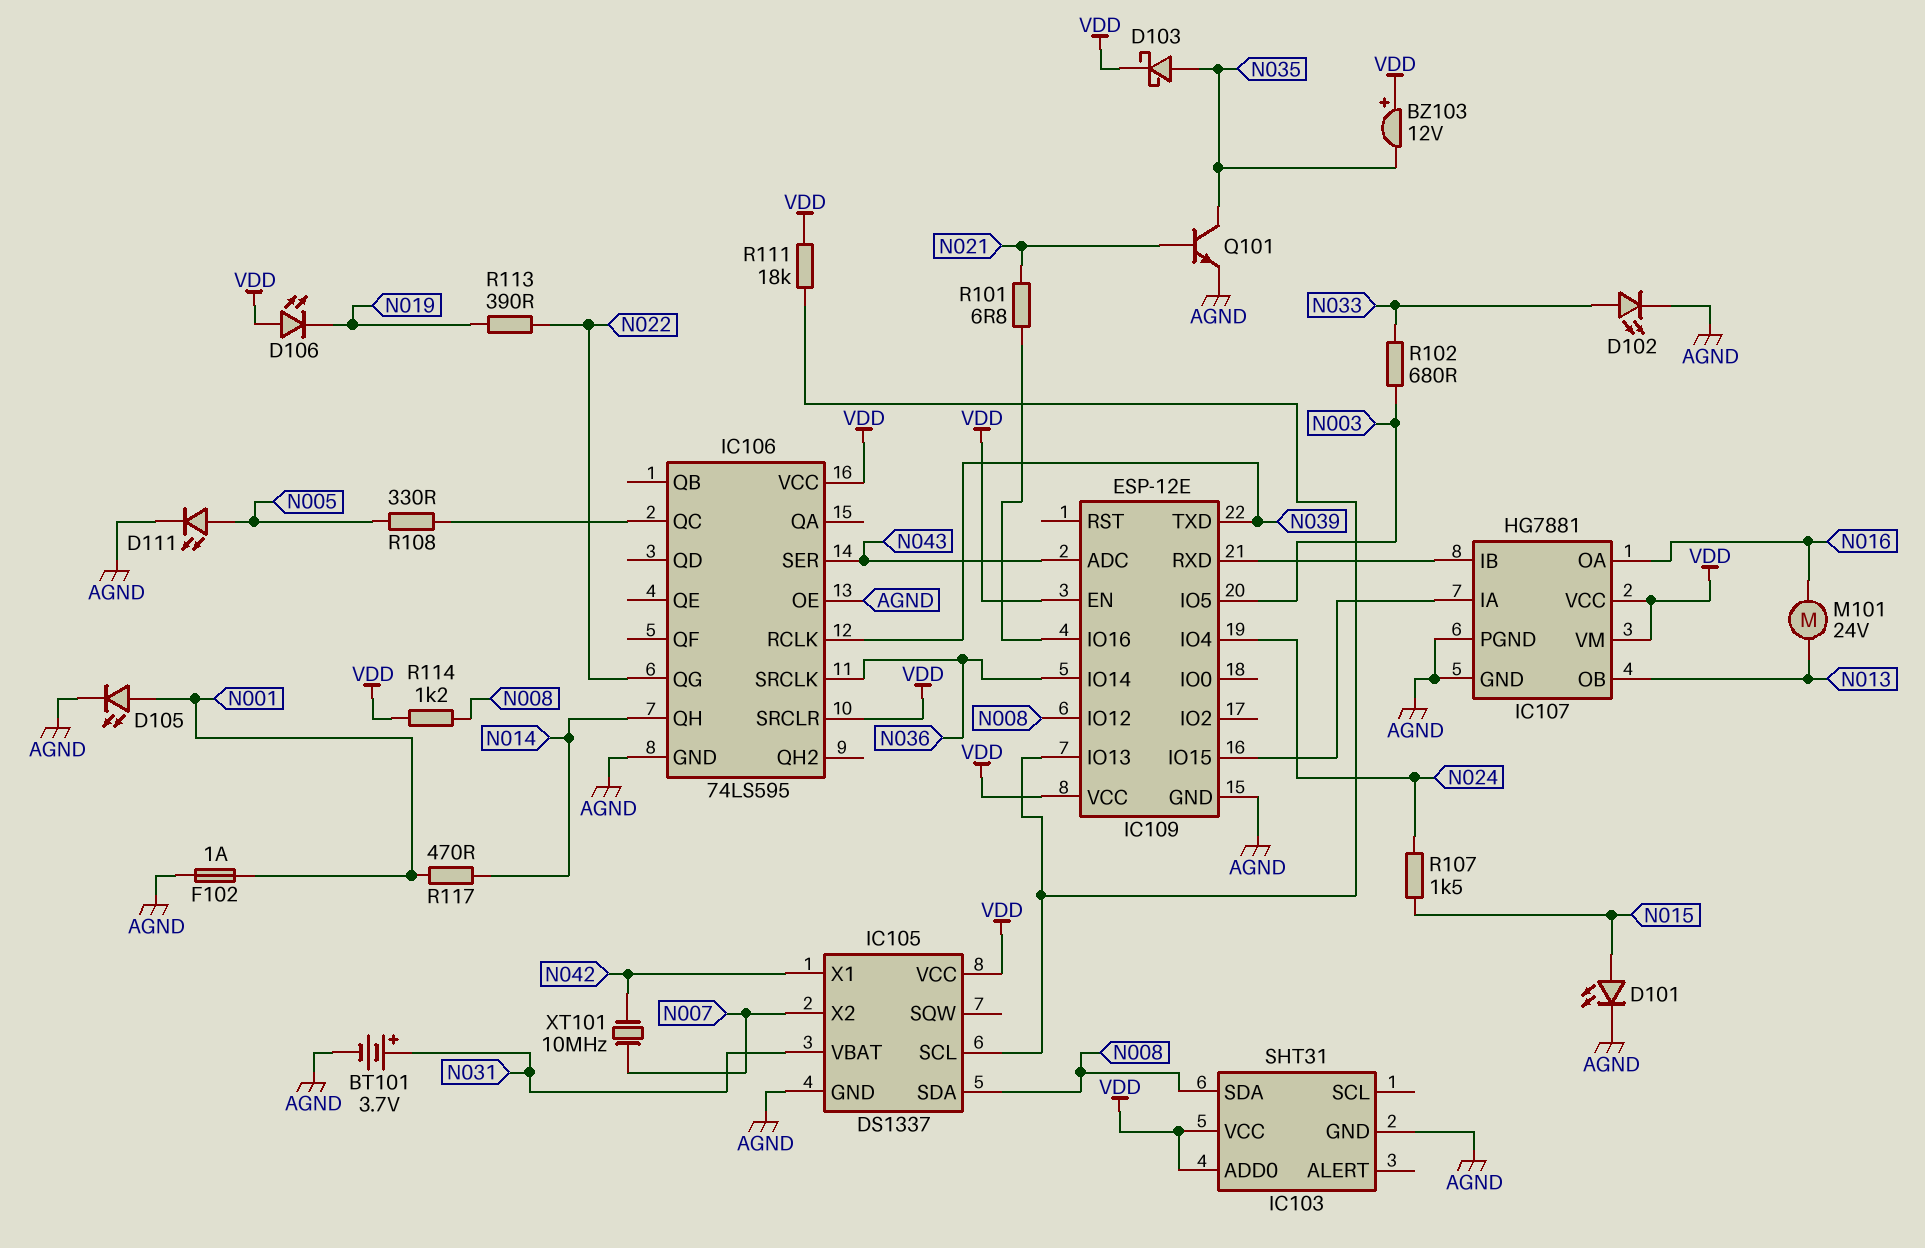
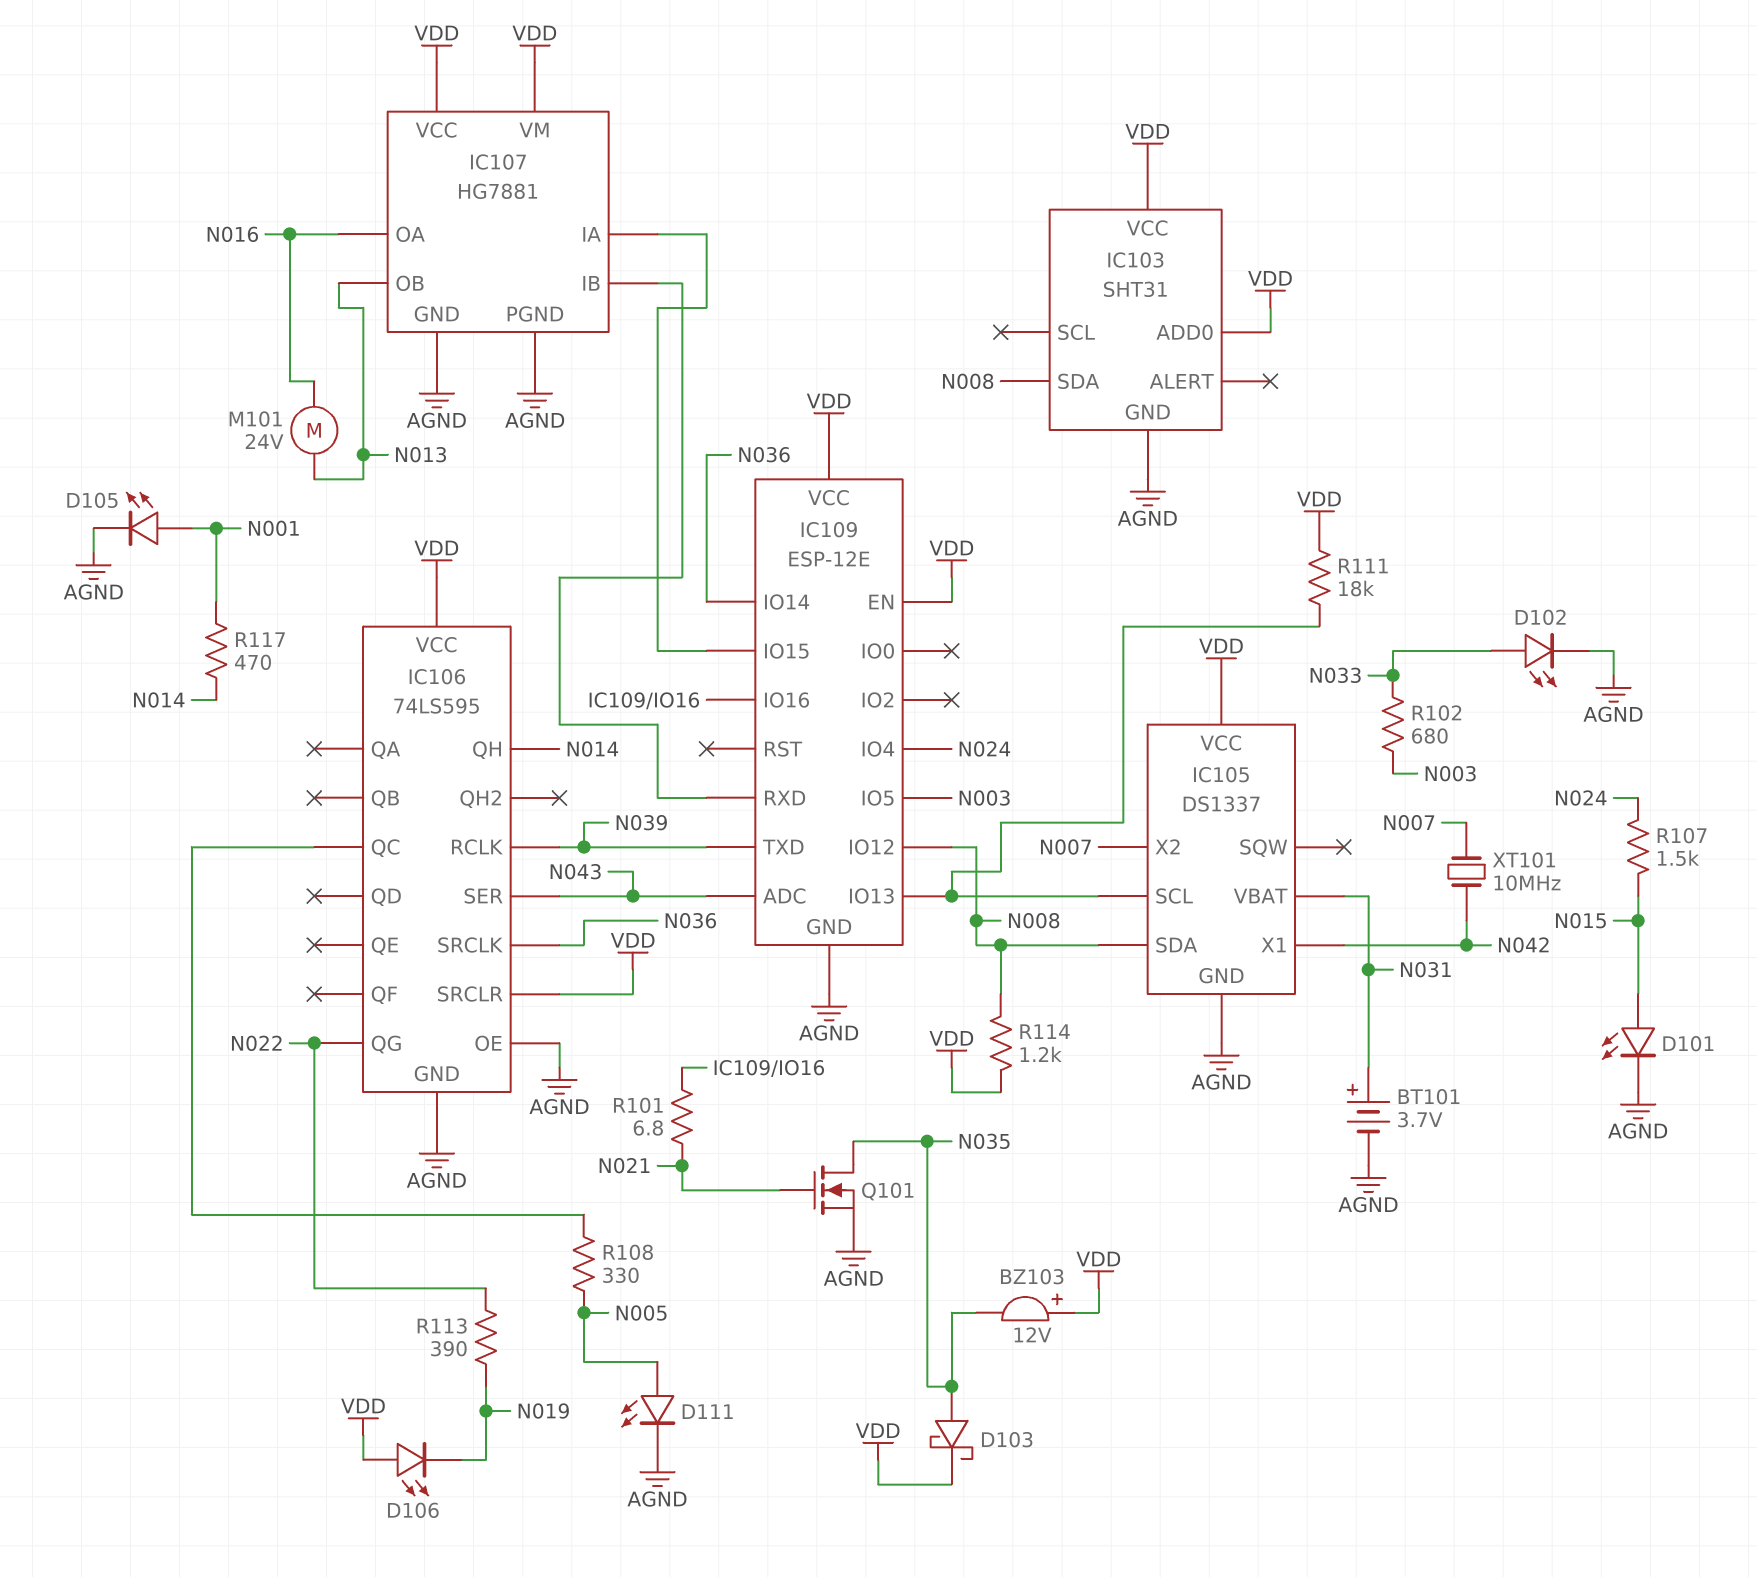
F102: 1A (AGND, N001) -> none
Q101: NPN (B N021, C N035, E AGND) -> NMOS (G N021, D N035, S AGND)

